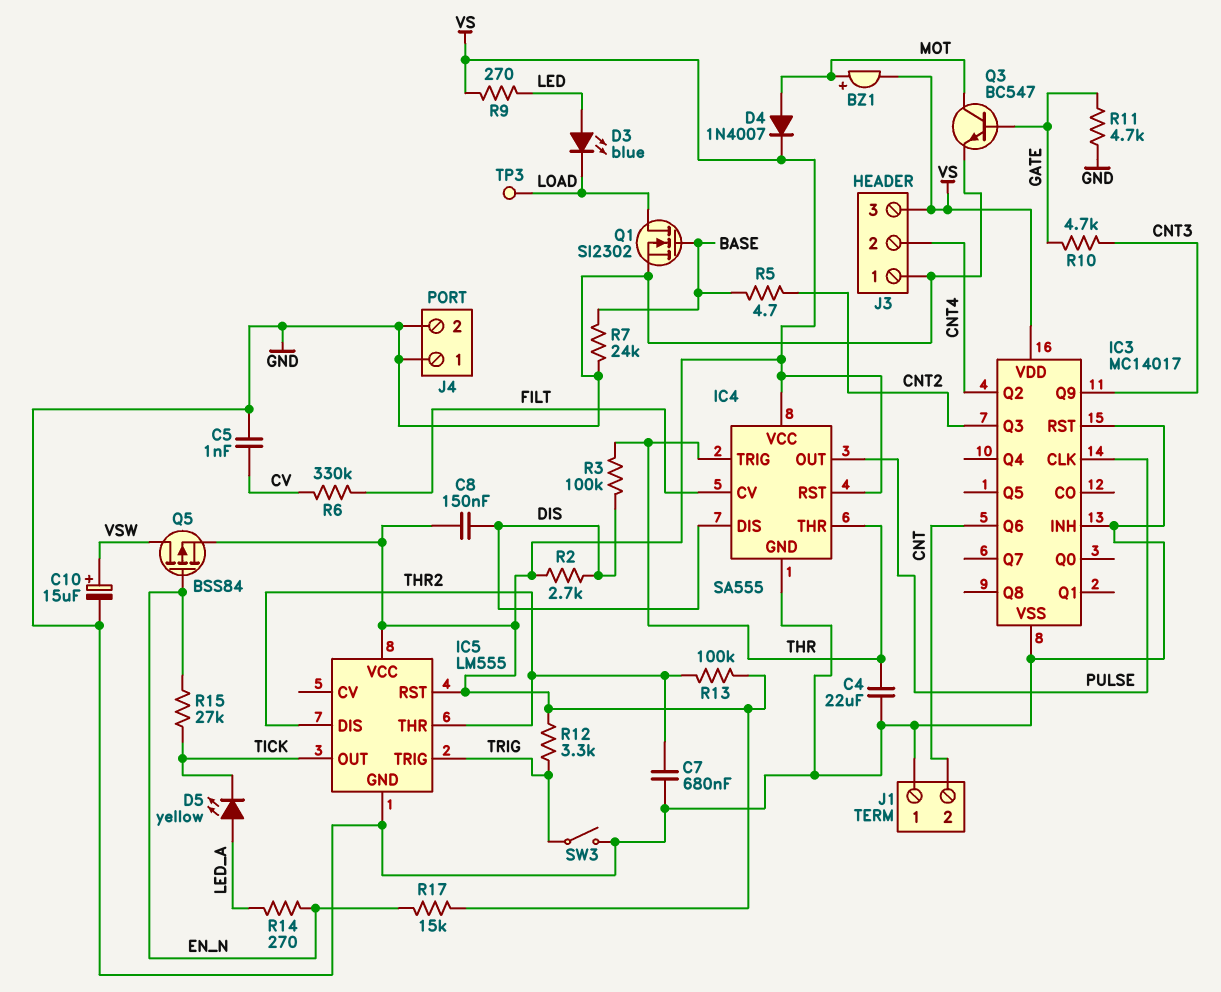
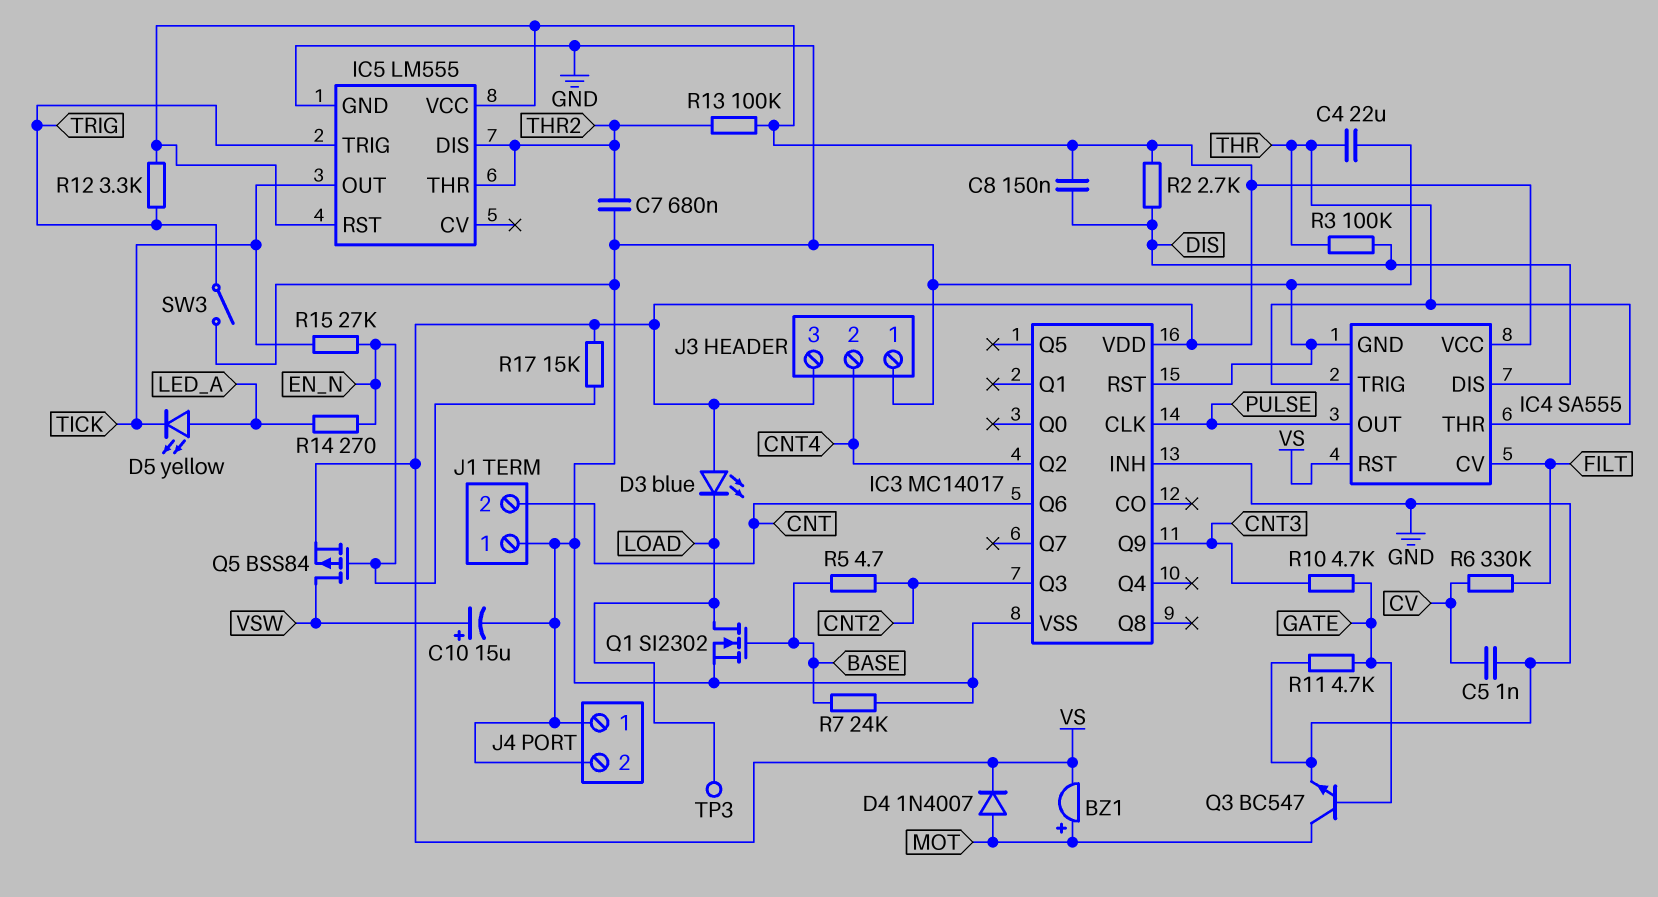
D3: LED blue (A LED, K LOAD) -> LED blue (A VS, K LOAD)
R9: 270 (LED, VS) -> none

